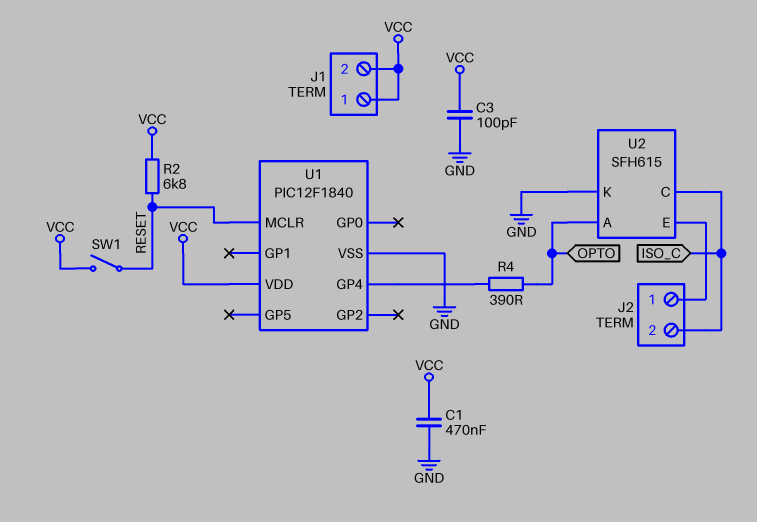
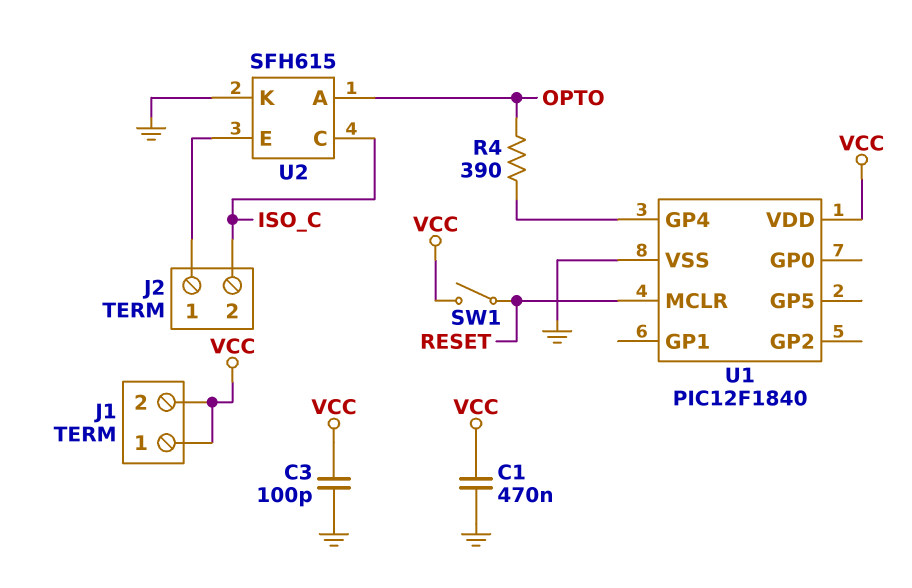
R2: 6.8k (RESET, VCC) -> none

